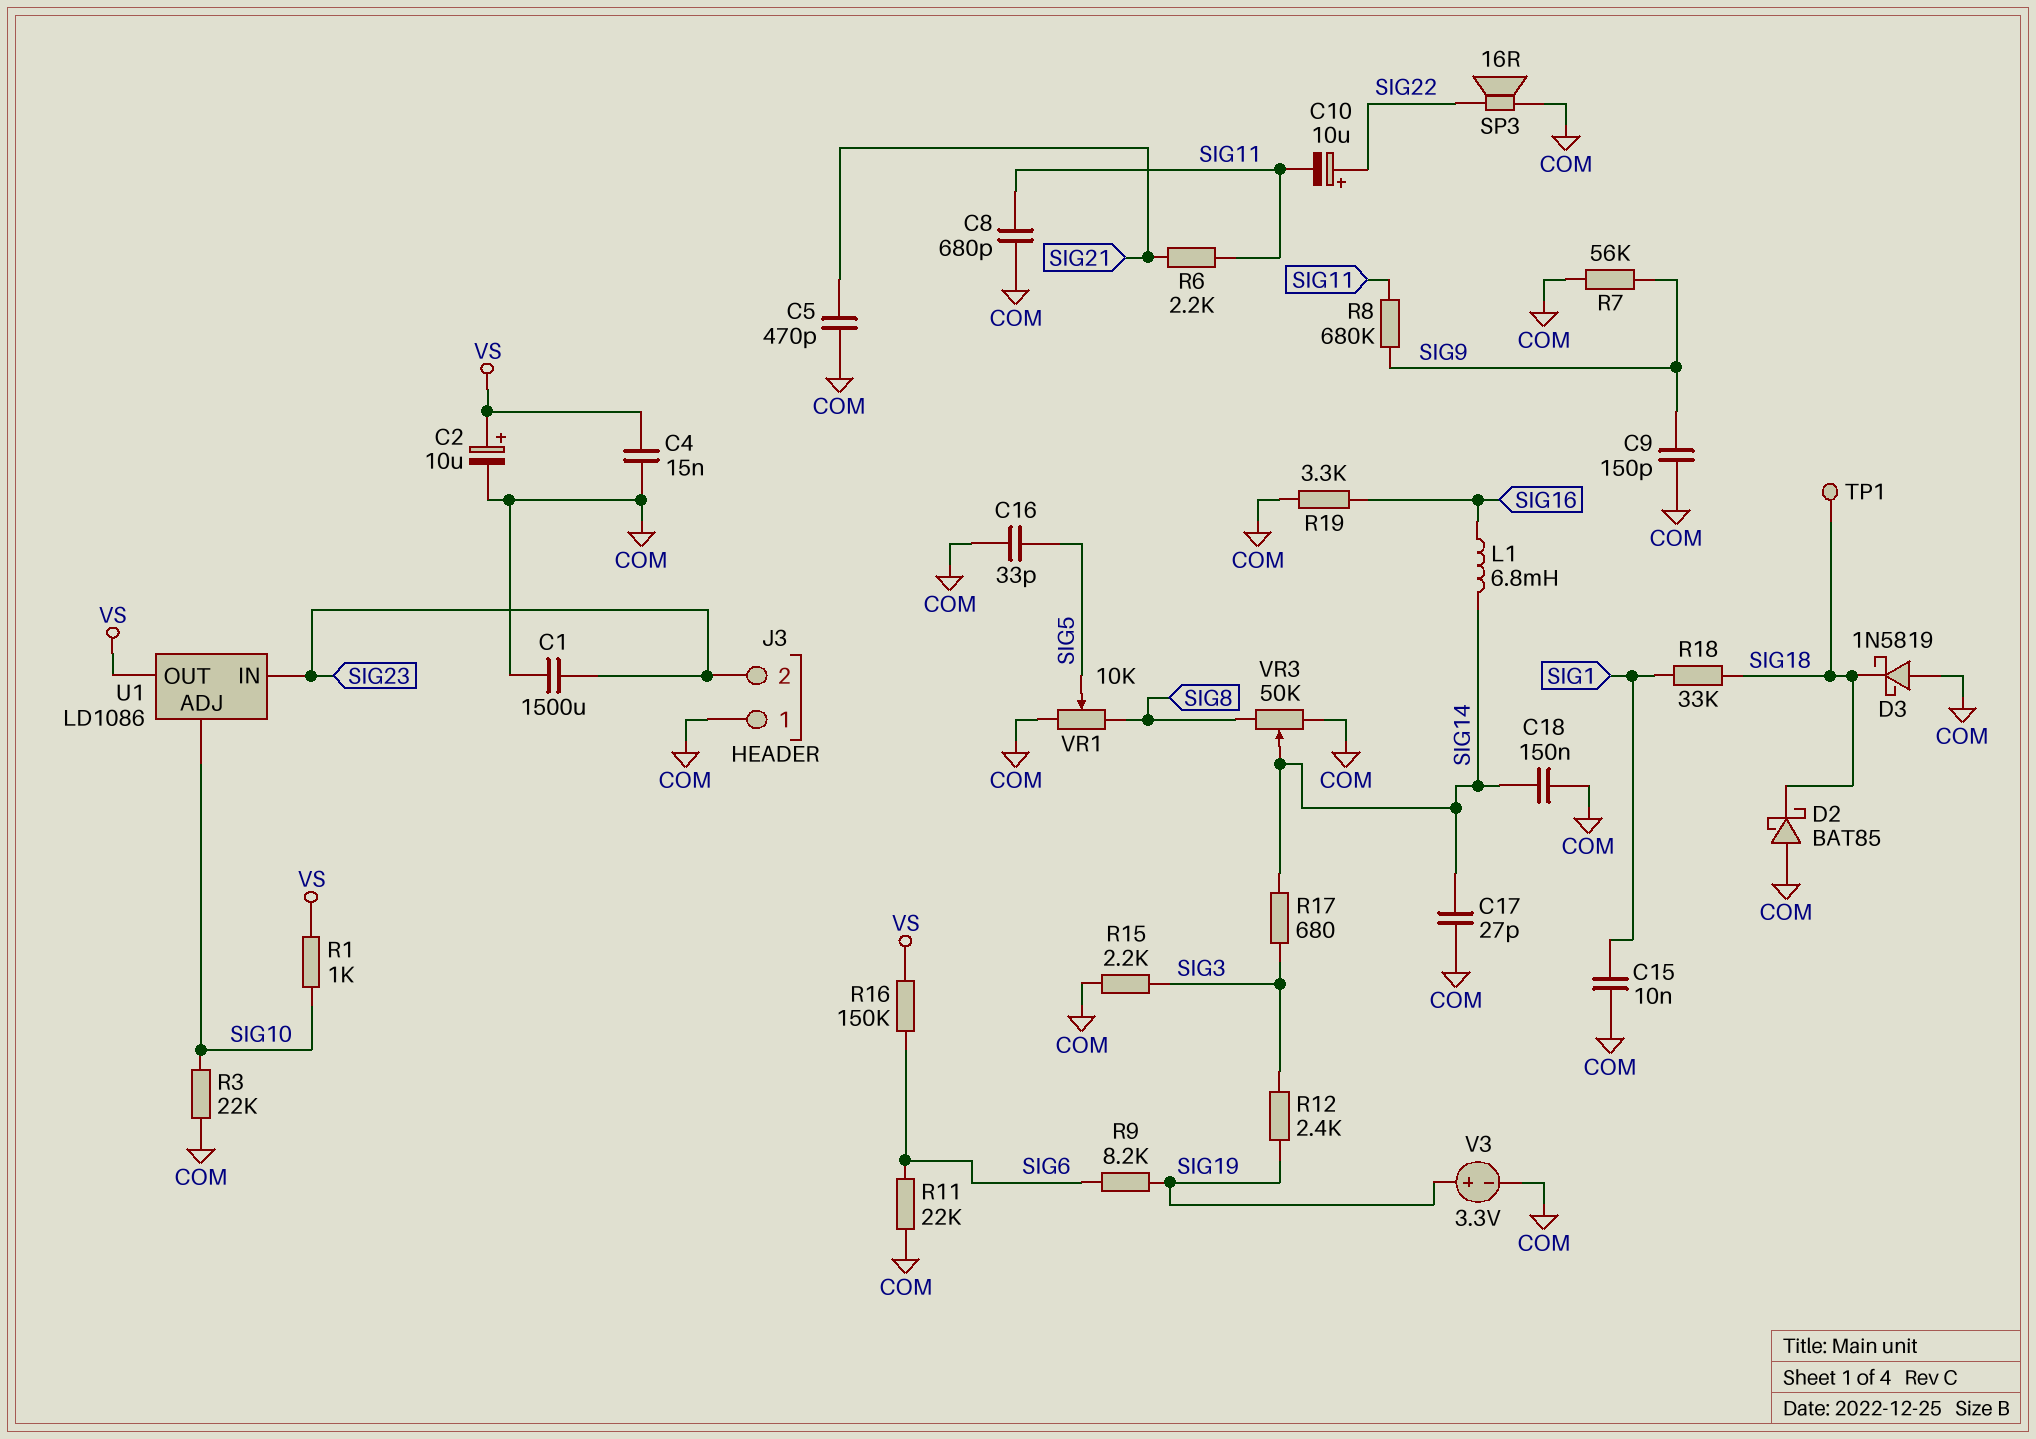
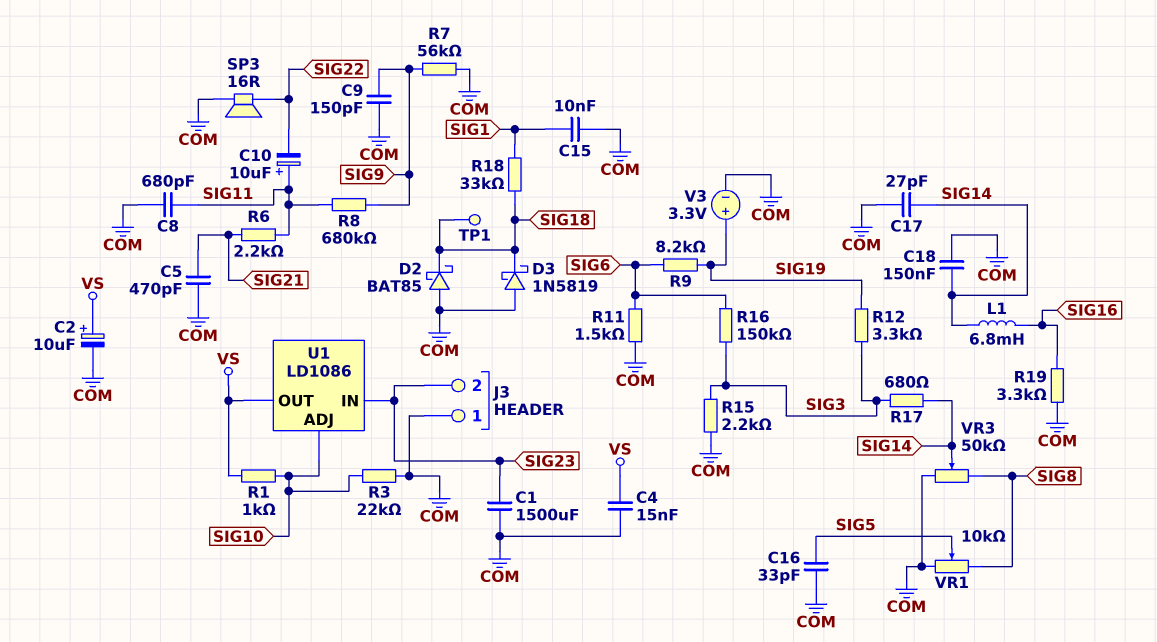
C10: 10uF (plus SIG22, minus SIG11) -> 10uF (plus SIG11, minus SIG22)
R11: 22k (COM, SIG6) -> 1.5k (COM, SIG6)
R12: 2.4k (SIG3, SIG19) -> 3.3k (SIG3, SIG19)
R16: 150k (SIG6, VS) -> 150k (SIG3, SIG6)

